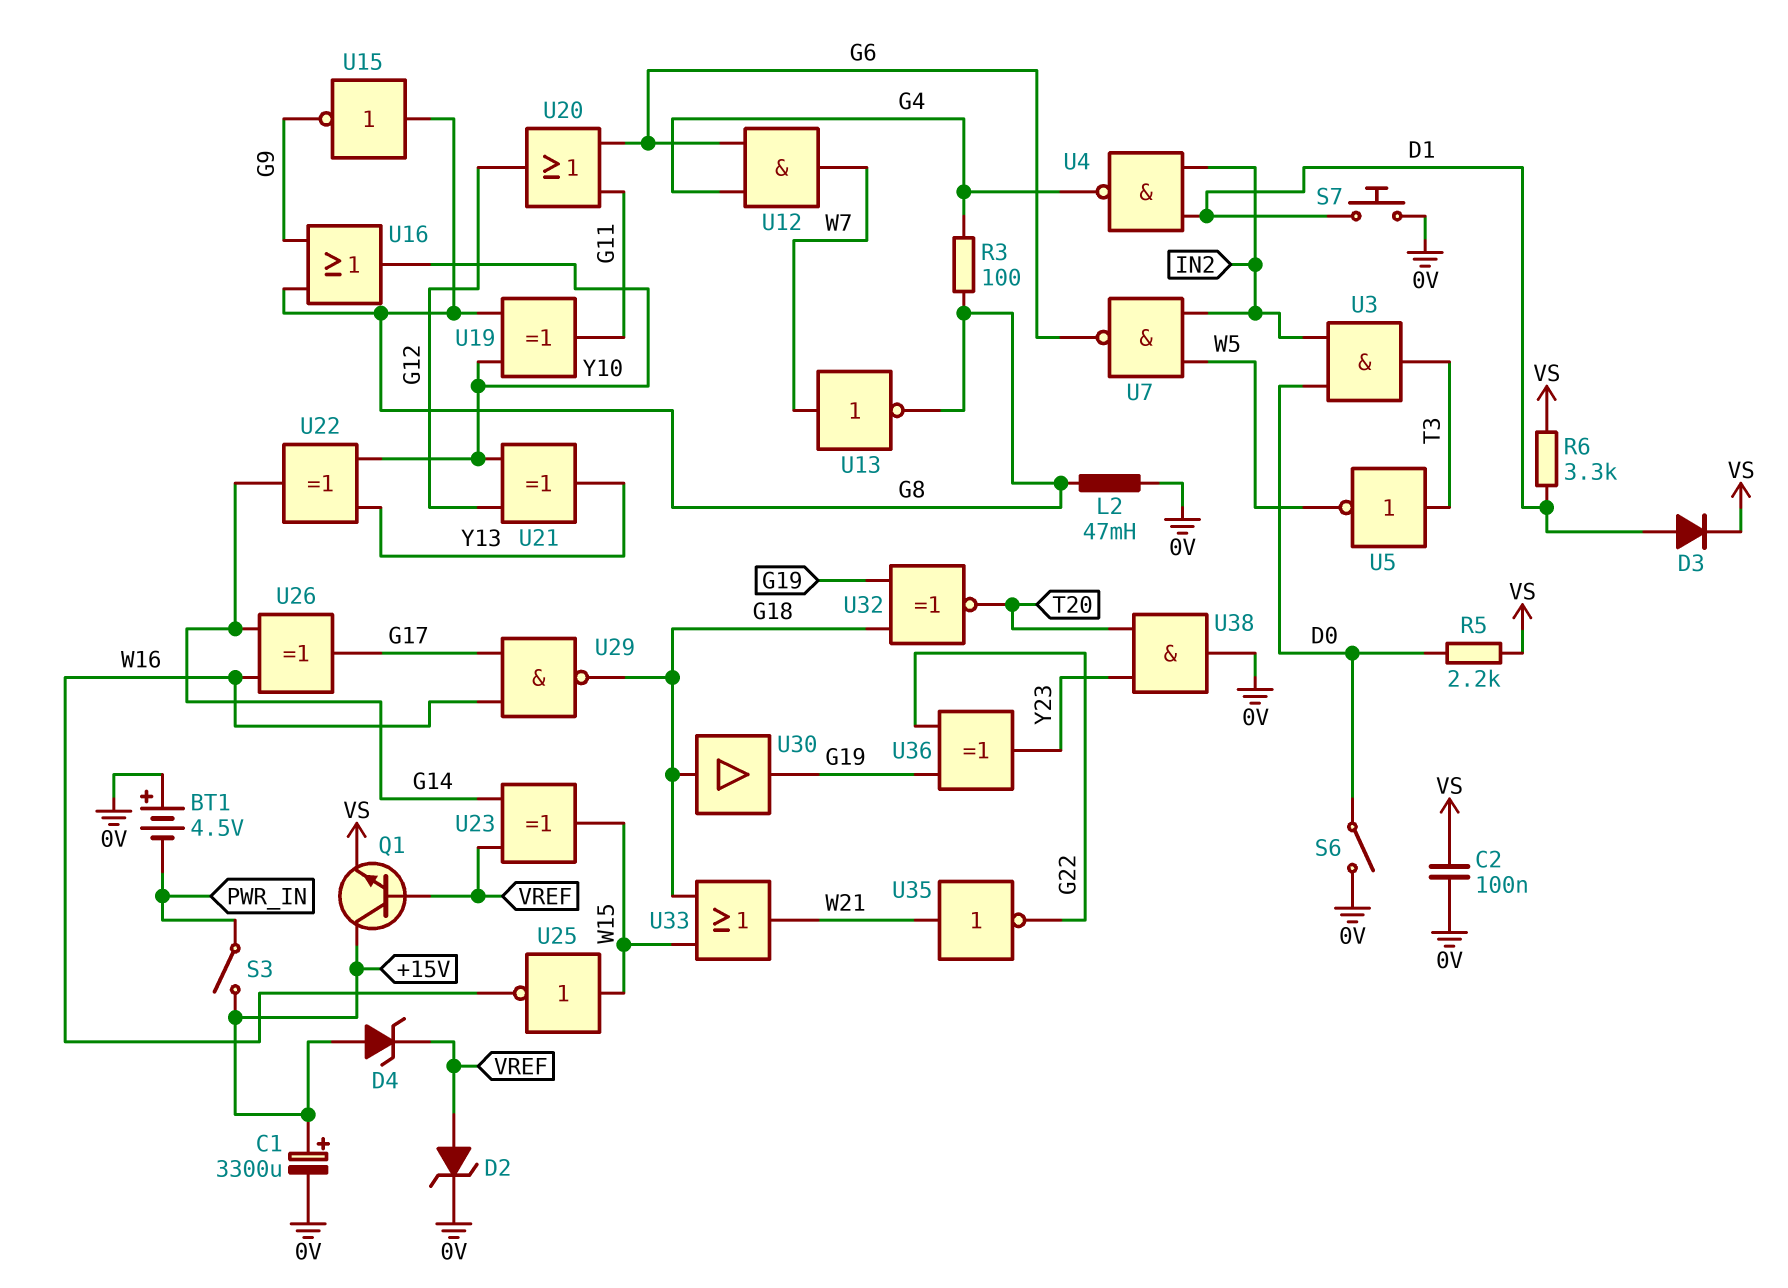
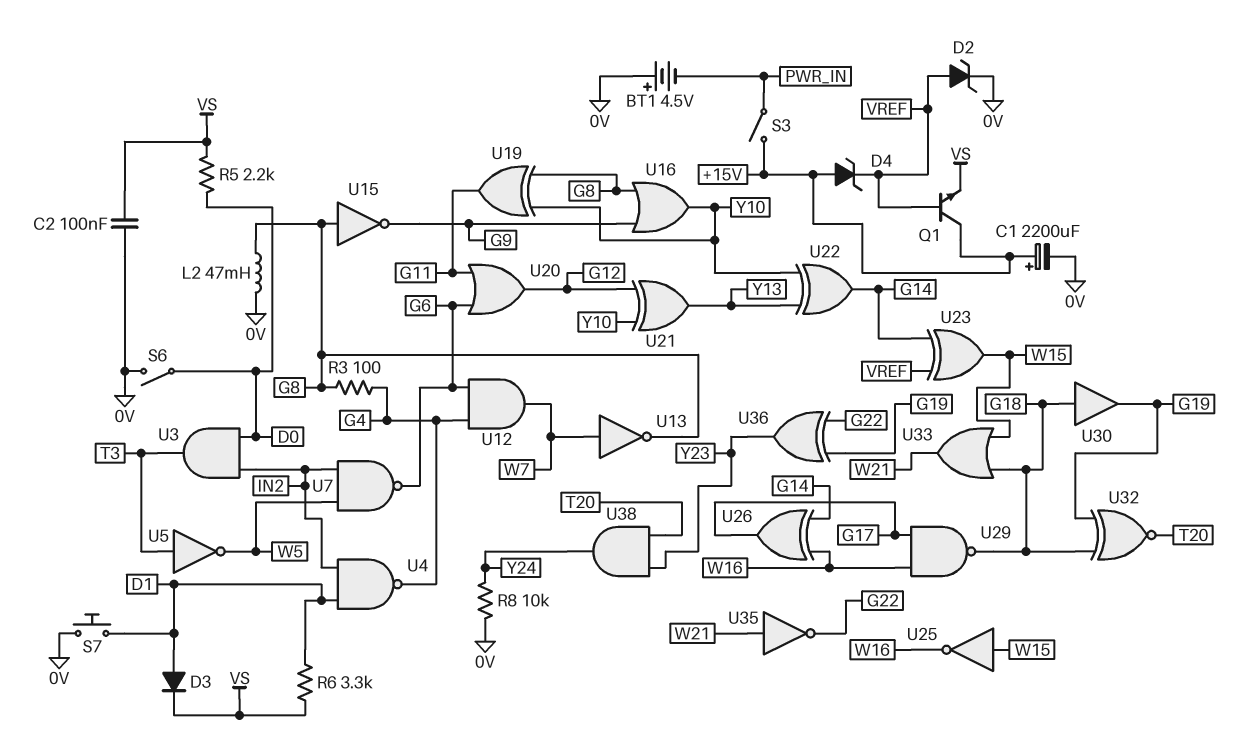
C1: 3300uF (plus +15V, minus 0V) -> 2200uF (plus +15V, minus 0V)
R8: none -> 10k (0V, Y24)
U38: AND (in T20, in Y23, out 0V) -> AND (in T20, in Y23, out Y24)

